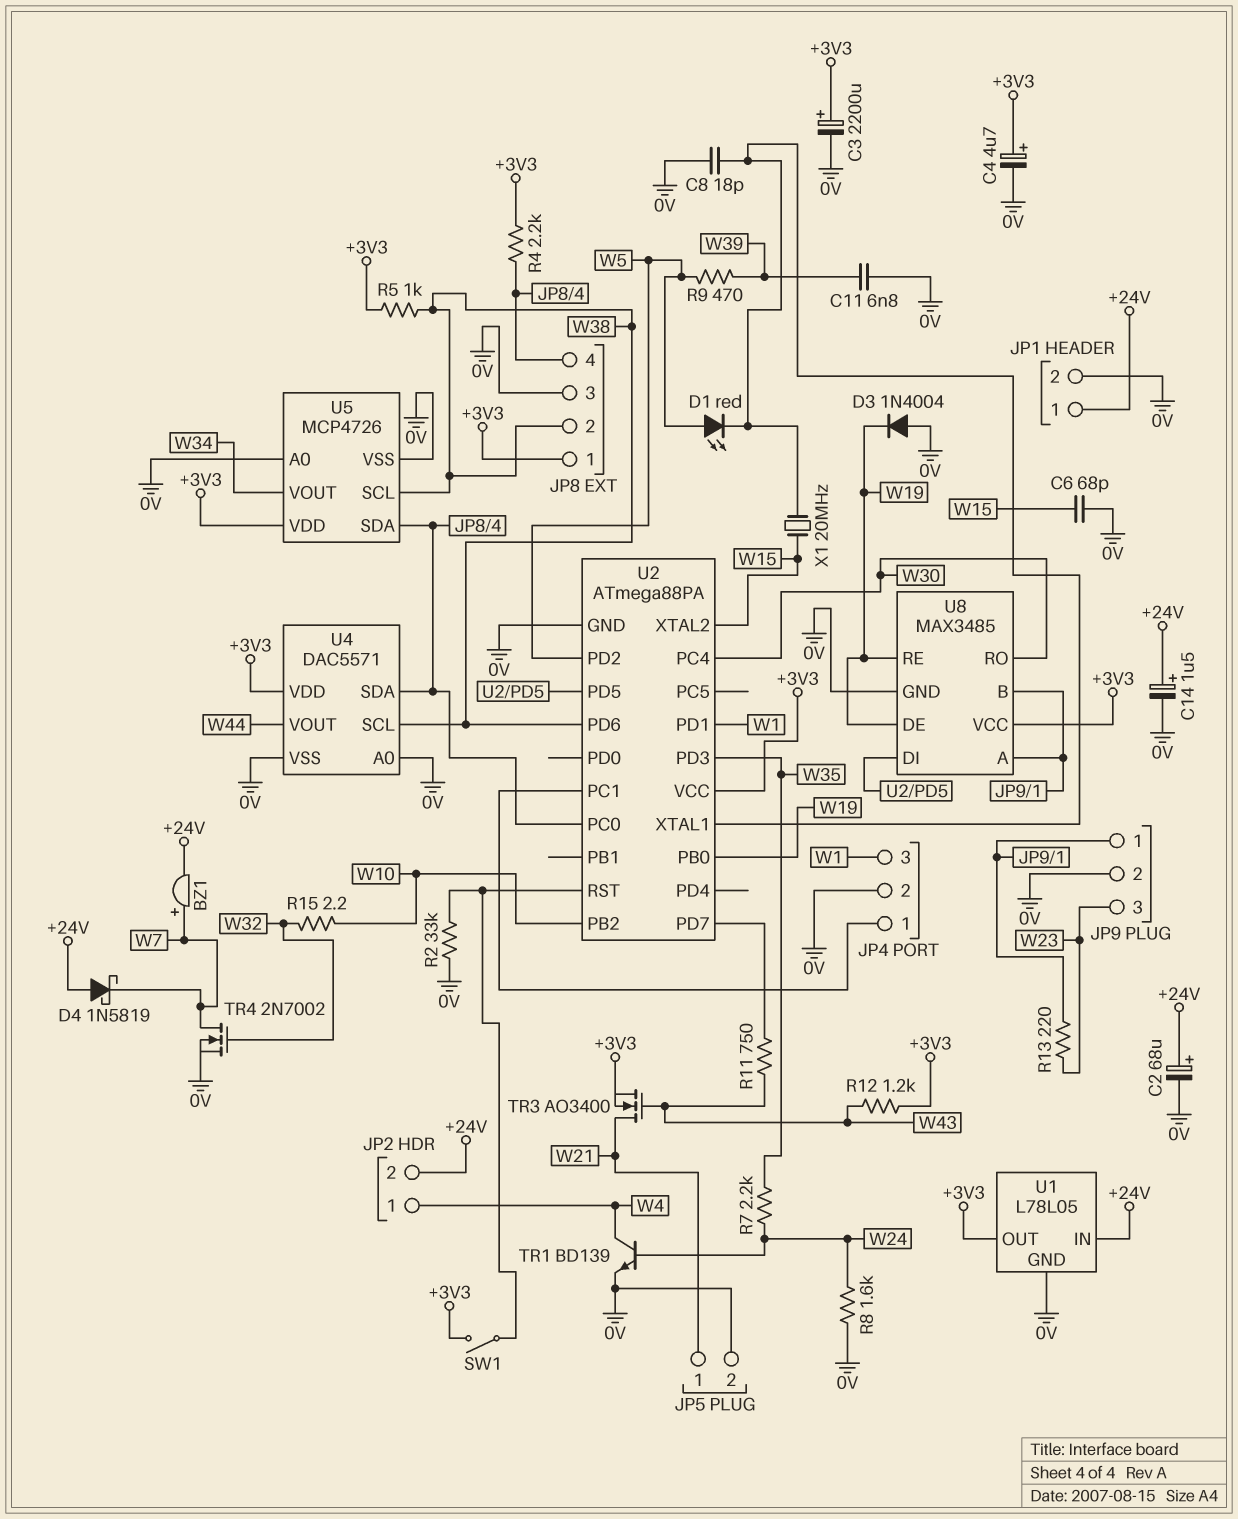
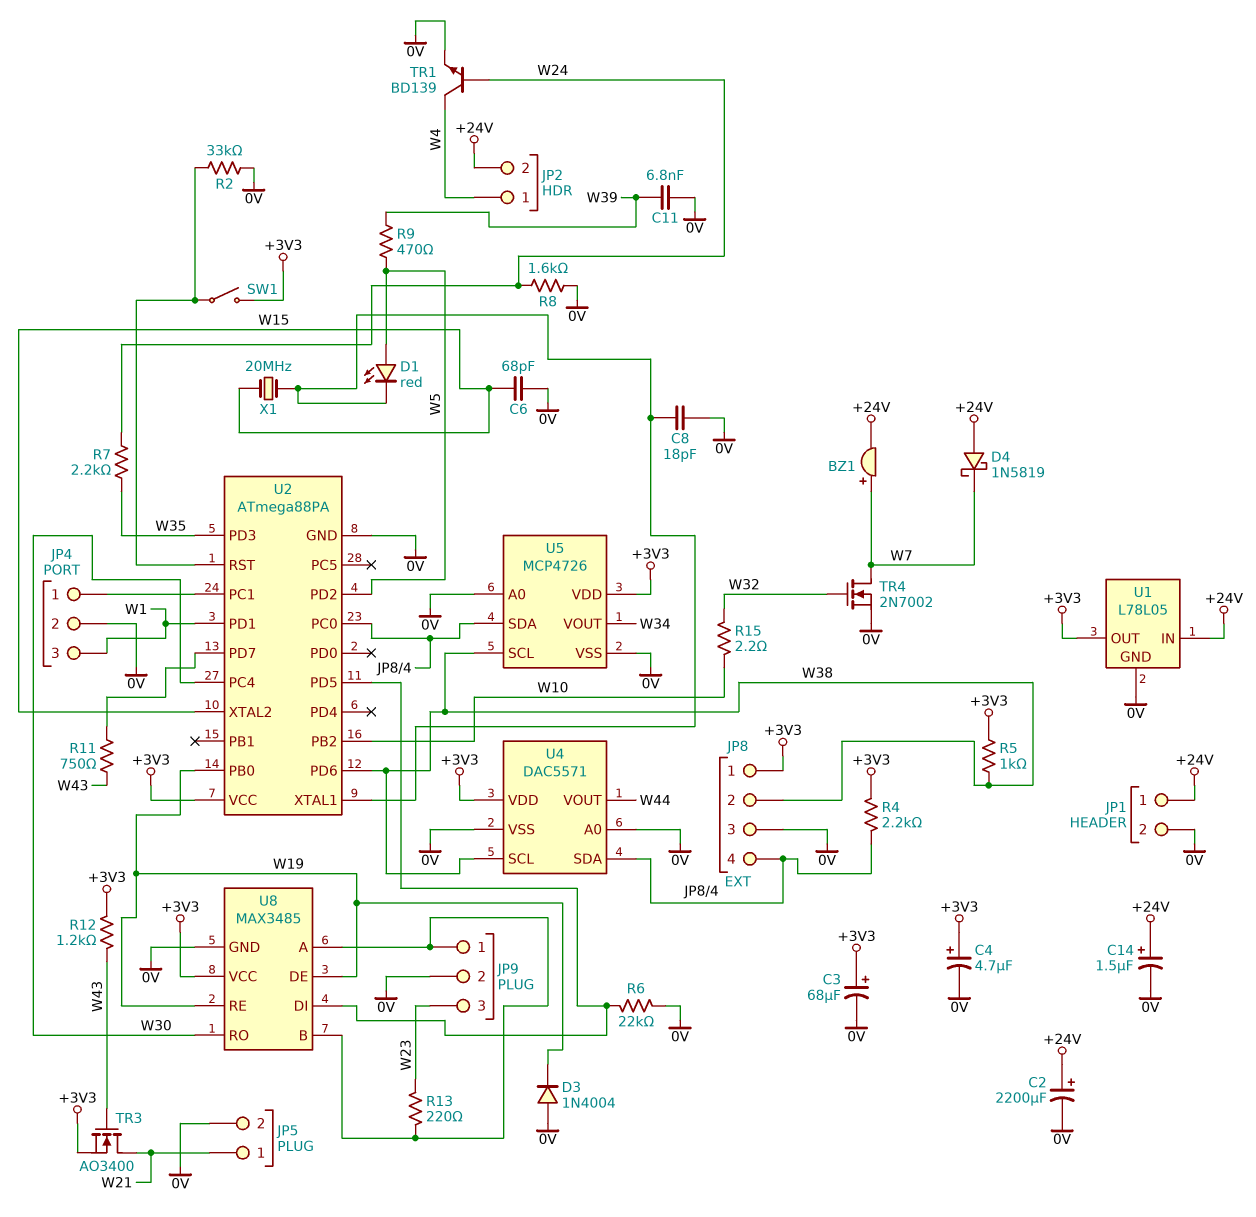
C2: 68uF (plus +24V, minus 0V) -> 2200uF (plus +24V, minus 0V)
C3: 2200uF (plus +3V3, minus 0V) -> 68uF (plus +3V3, minus 0V)
R6: none -> 22k (0V, U2/PD5)

